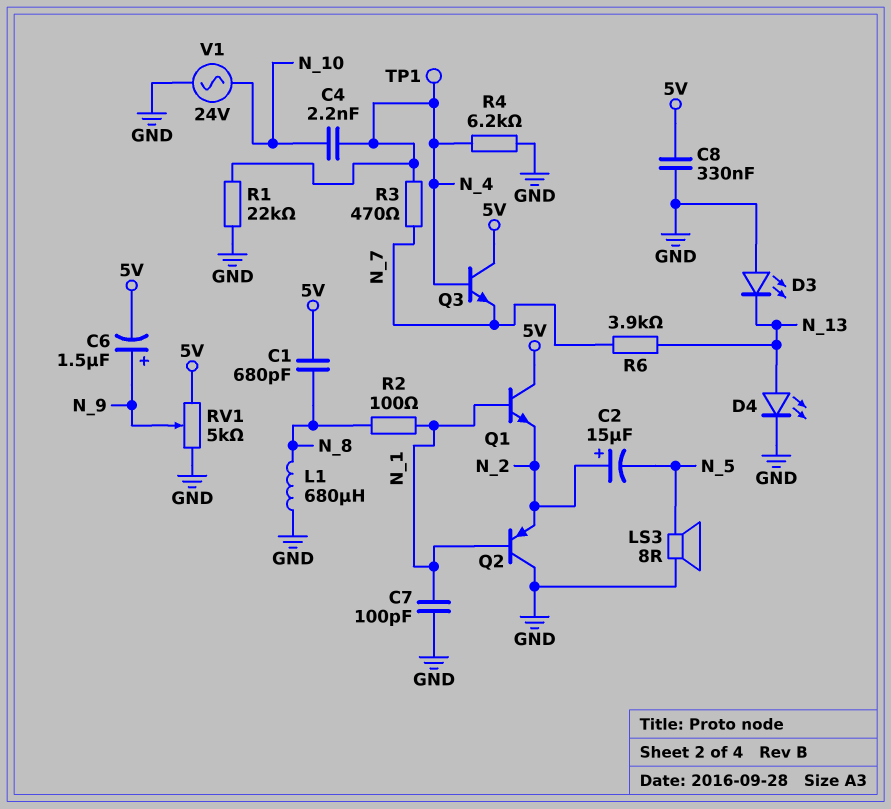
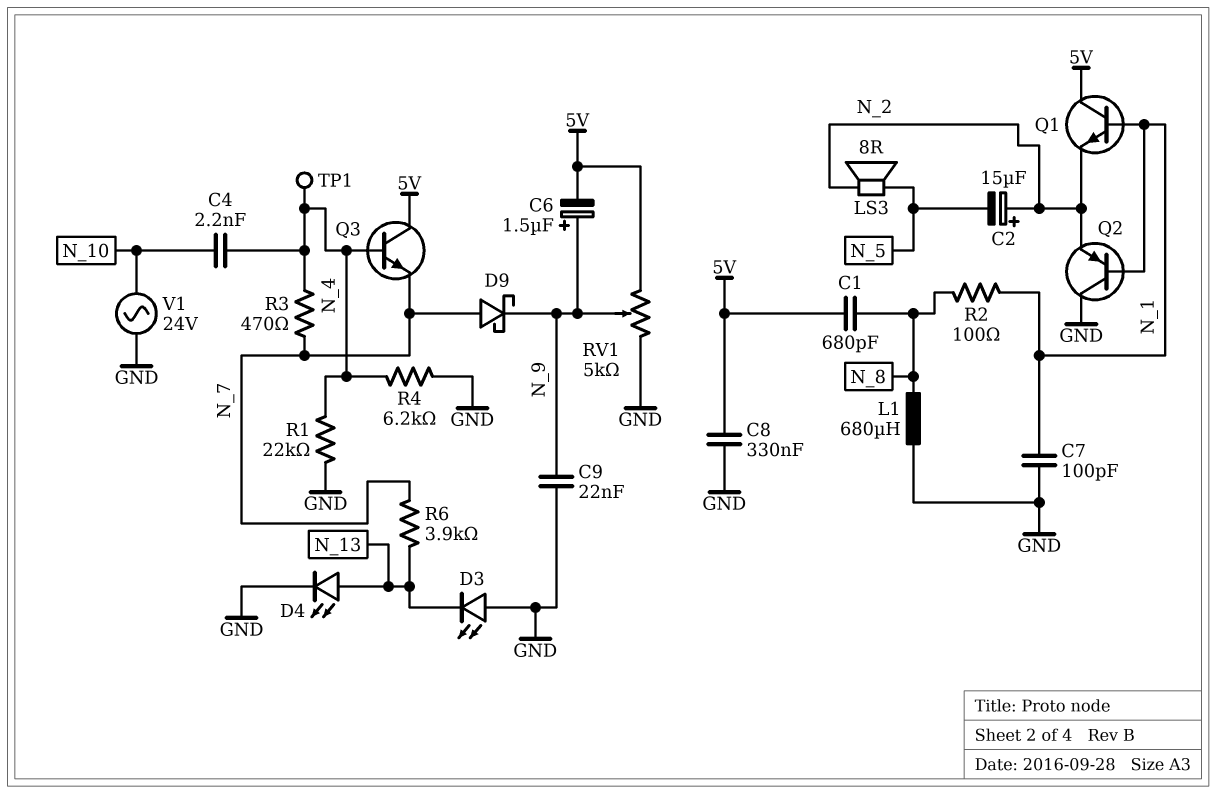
C9: none -> 22nF (GND, N_9)
D9: none -> schottky (A N_7, K N_9)
LS3: speaker 8R (GND, N_5) -> speaker 8R (N_2, N_5)

